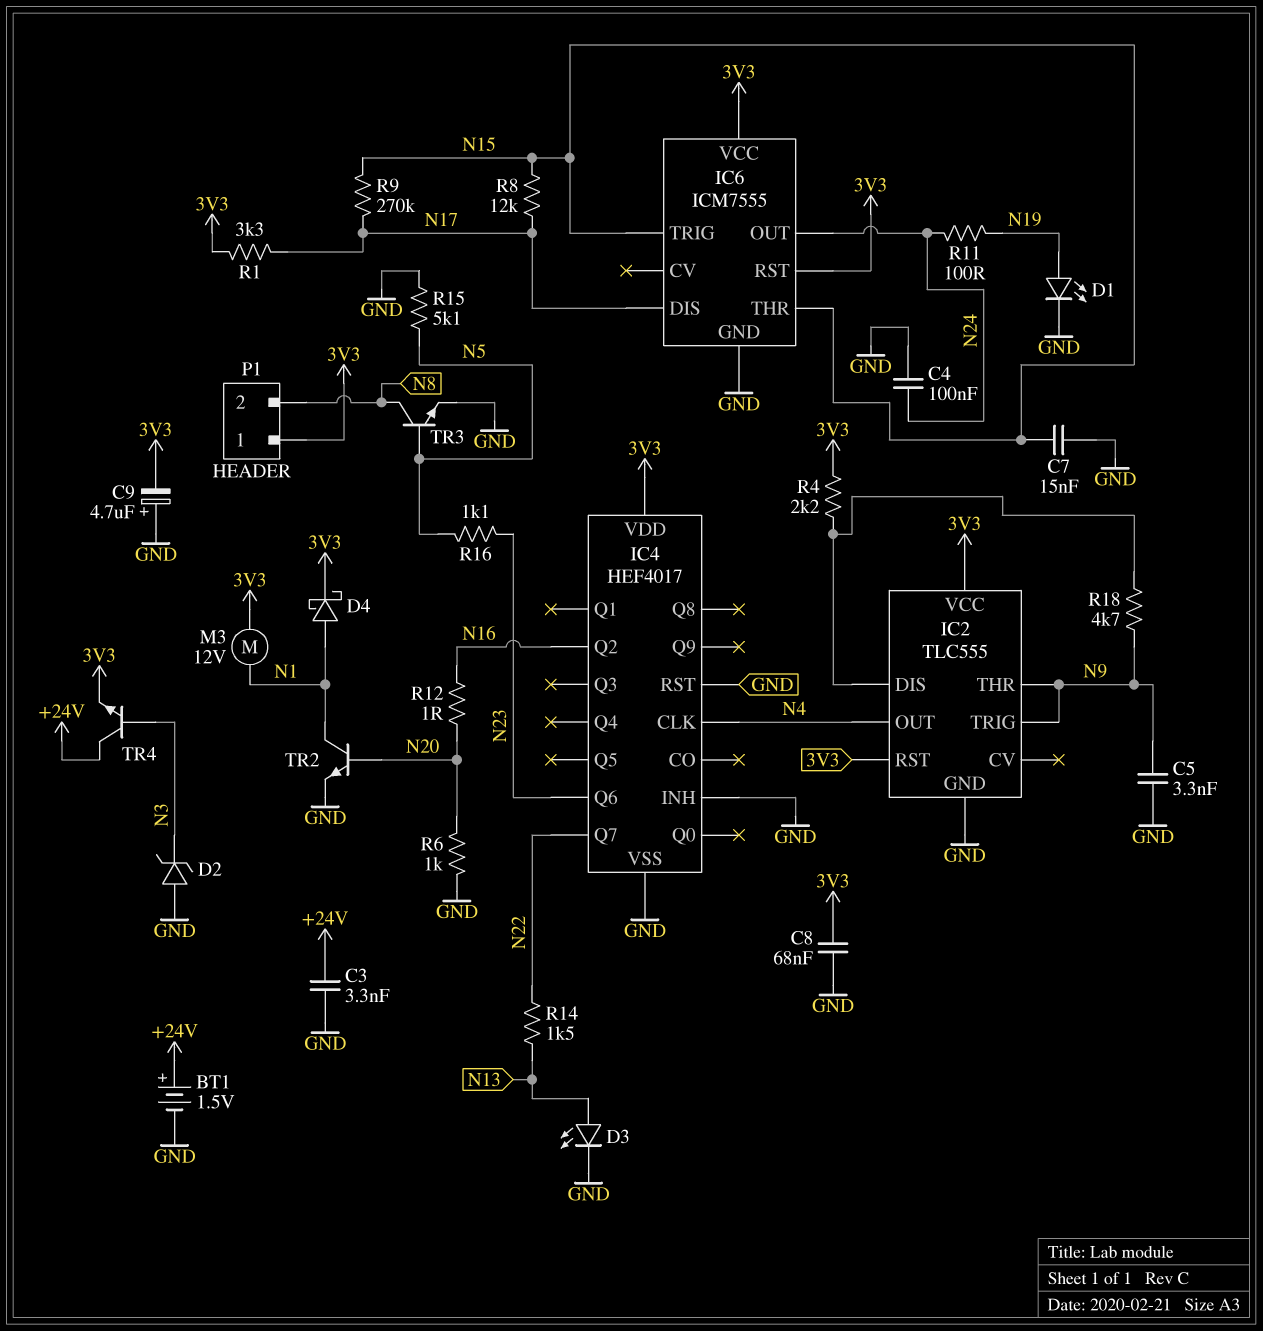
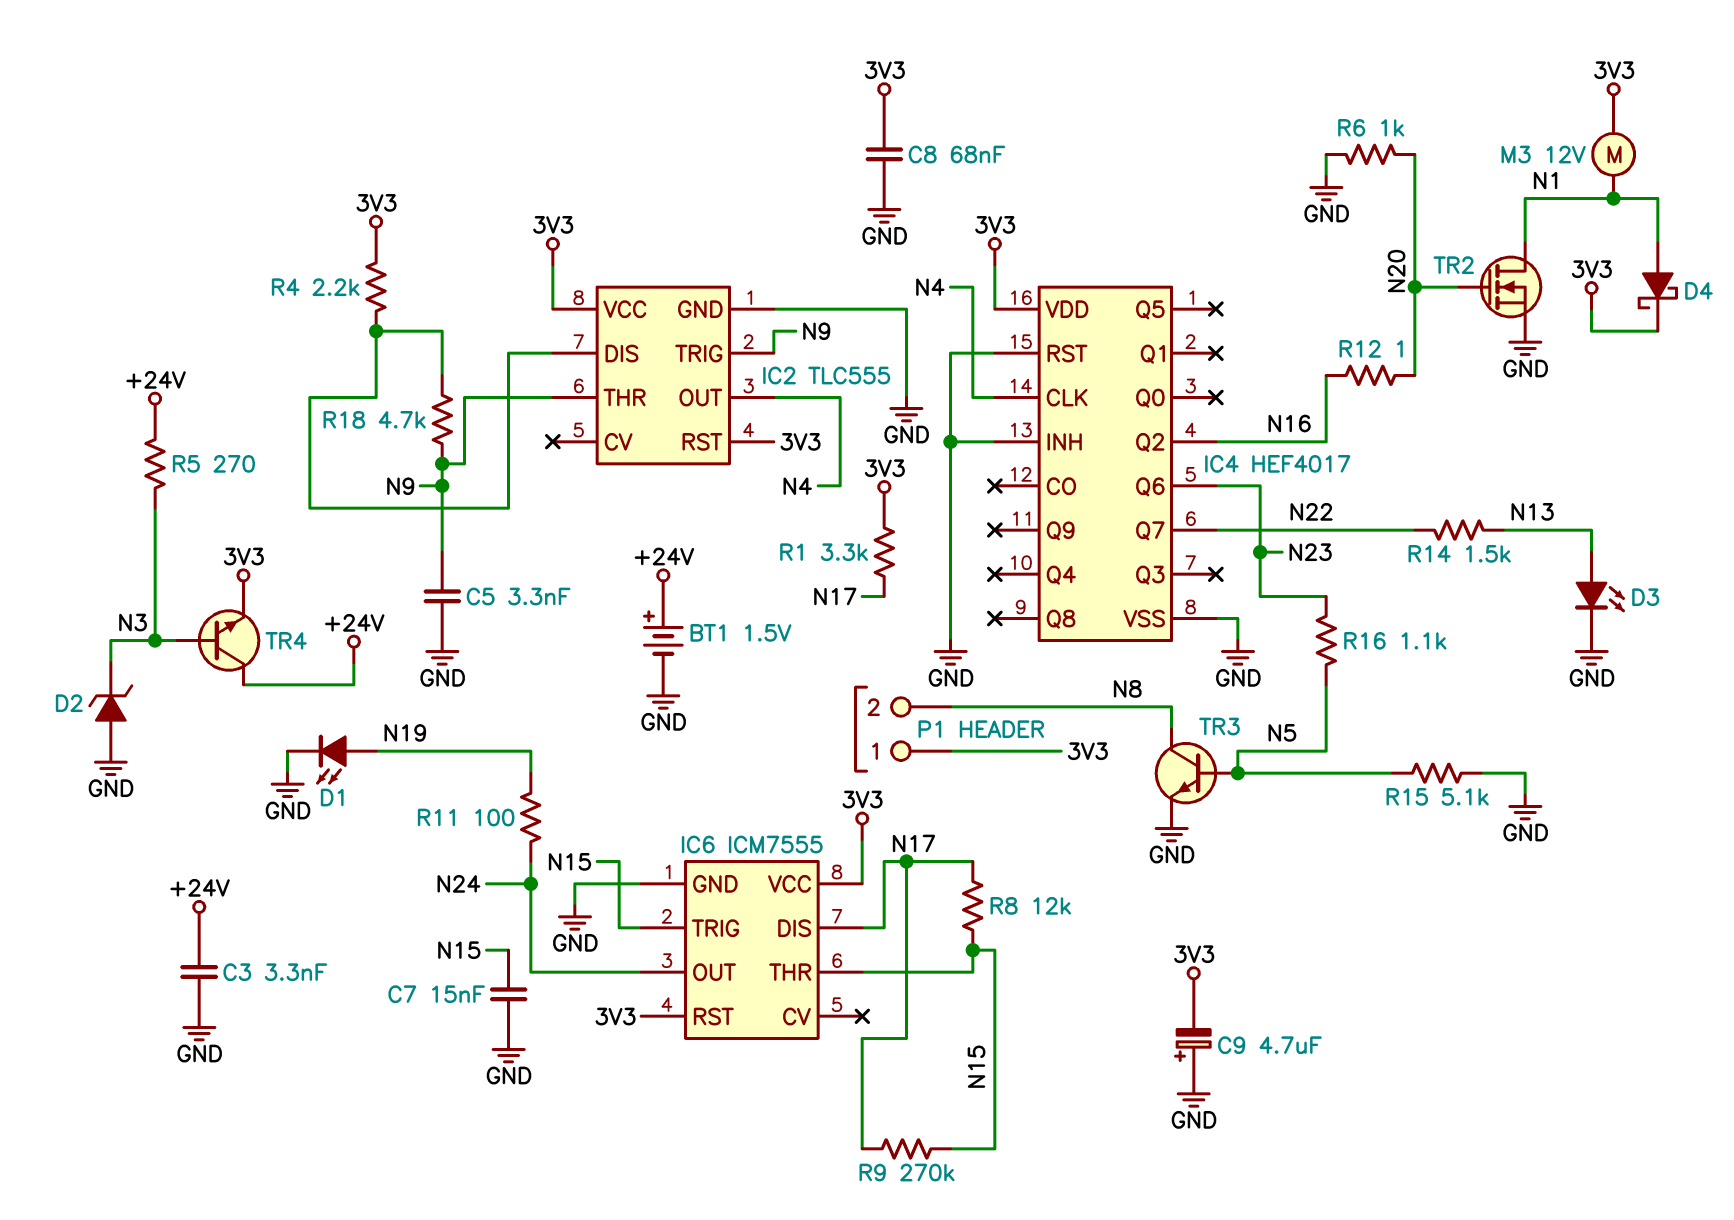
C4: 100nF (GND, N24) -> none
R5: none -> 270 (+24V, N3)
TR2: NPN (B N20, C N1, E GND) -> NMOS (G N20, D N1, S GND)

